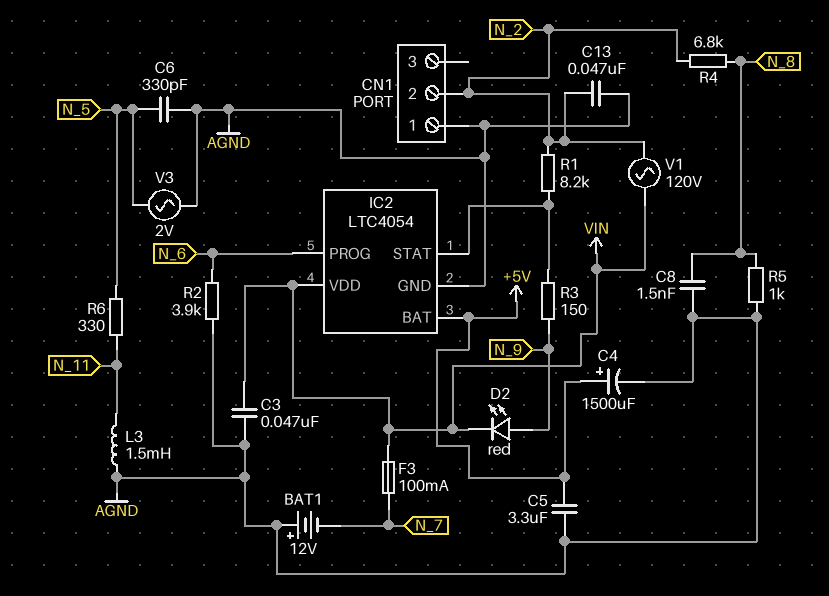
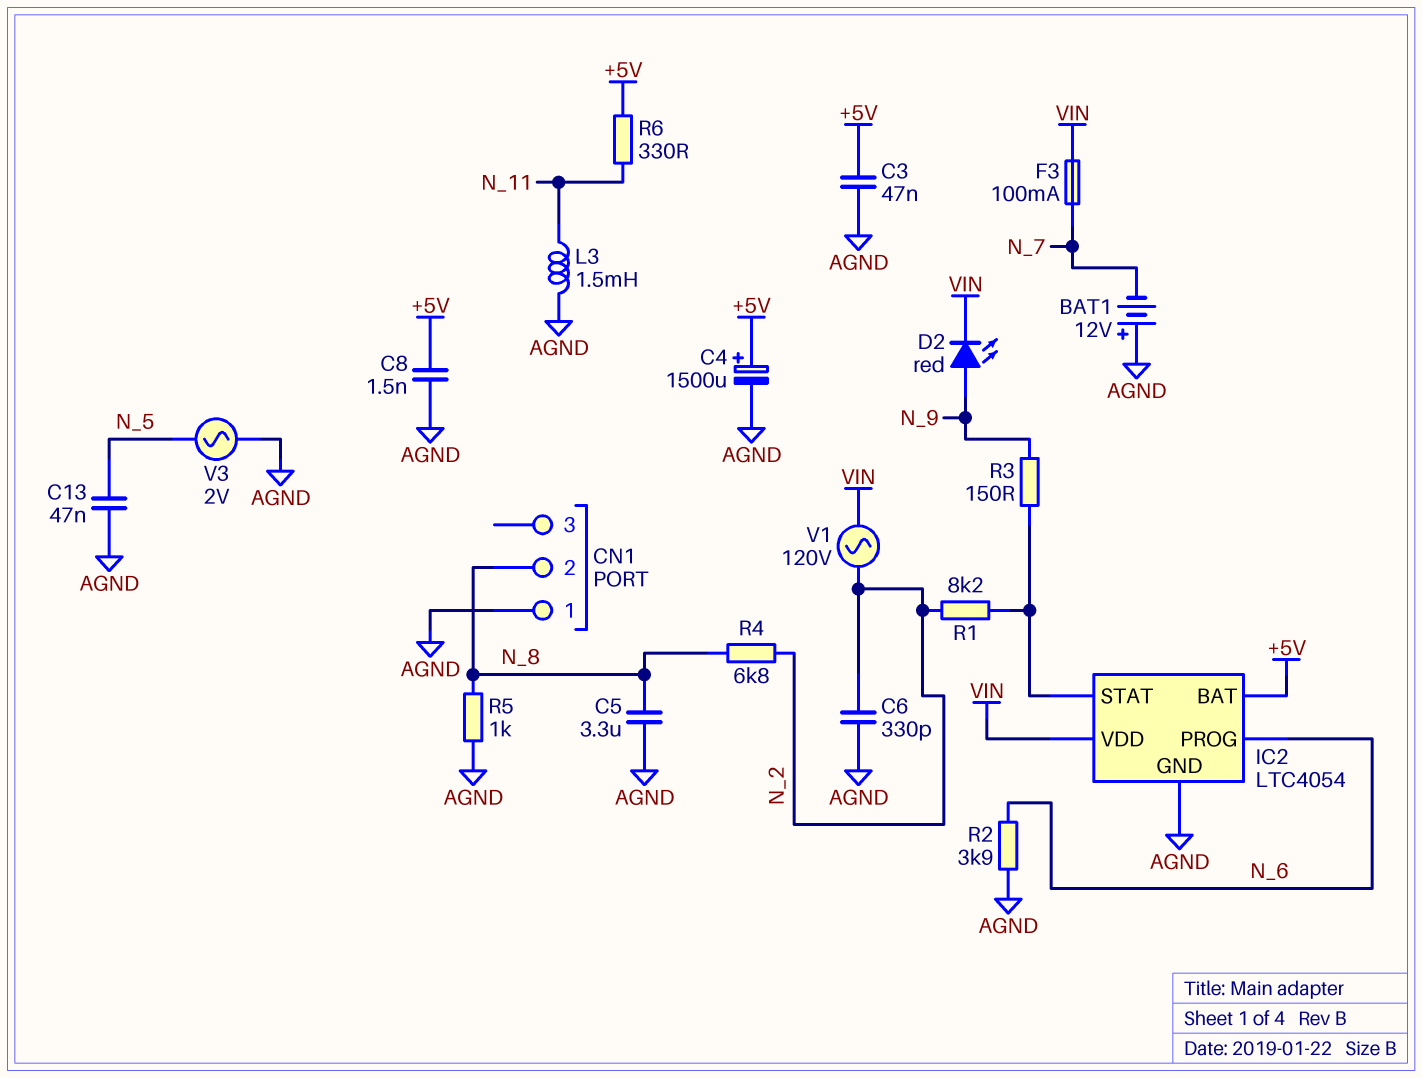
C3: 47nF (AGND, VIN) -> 47nF (+5V, AGND)
C5: 3.3uF (+5V, AGND) -> 3.3uF (AGND, N_8)
C6: 330pF (AGND, N_5) -> 330pF (AGND, N_2)
C8: 1.5nF (AGND, N_8) -> 1.5nF (+5V, AGND)
C13: 47nF (AGND, N_2) -> 47nF (AGND, N_5)
CN1 pin 2: N_2 -> N_8
R6: 330 (N_5, N_11) -> 330 (+5V, N_11)

